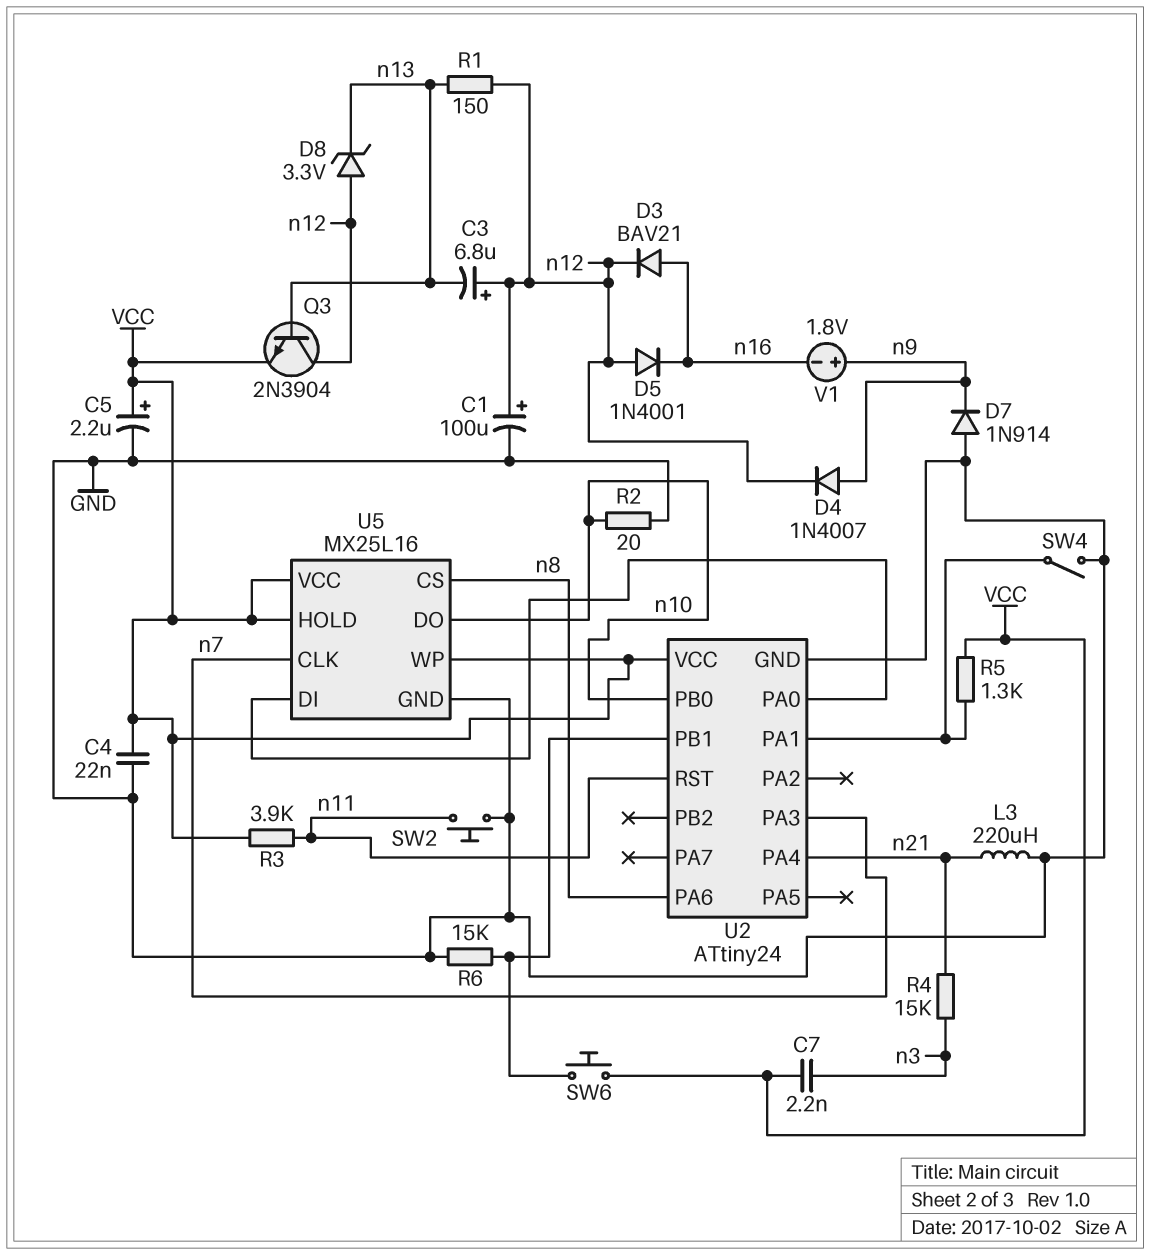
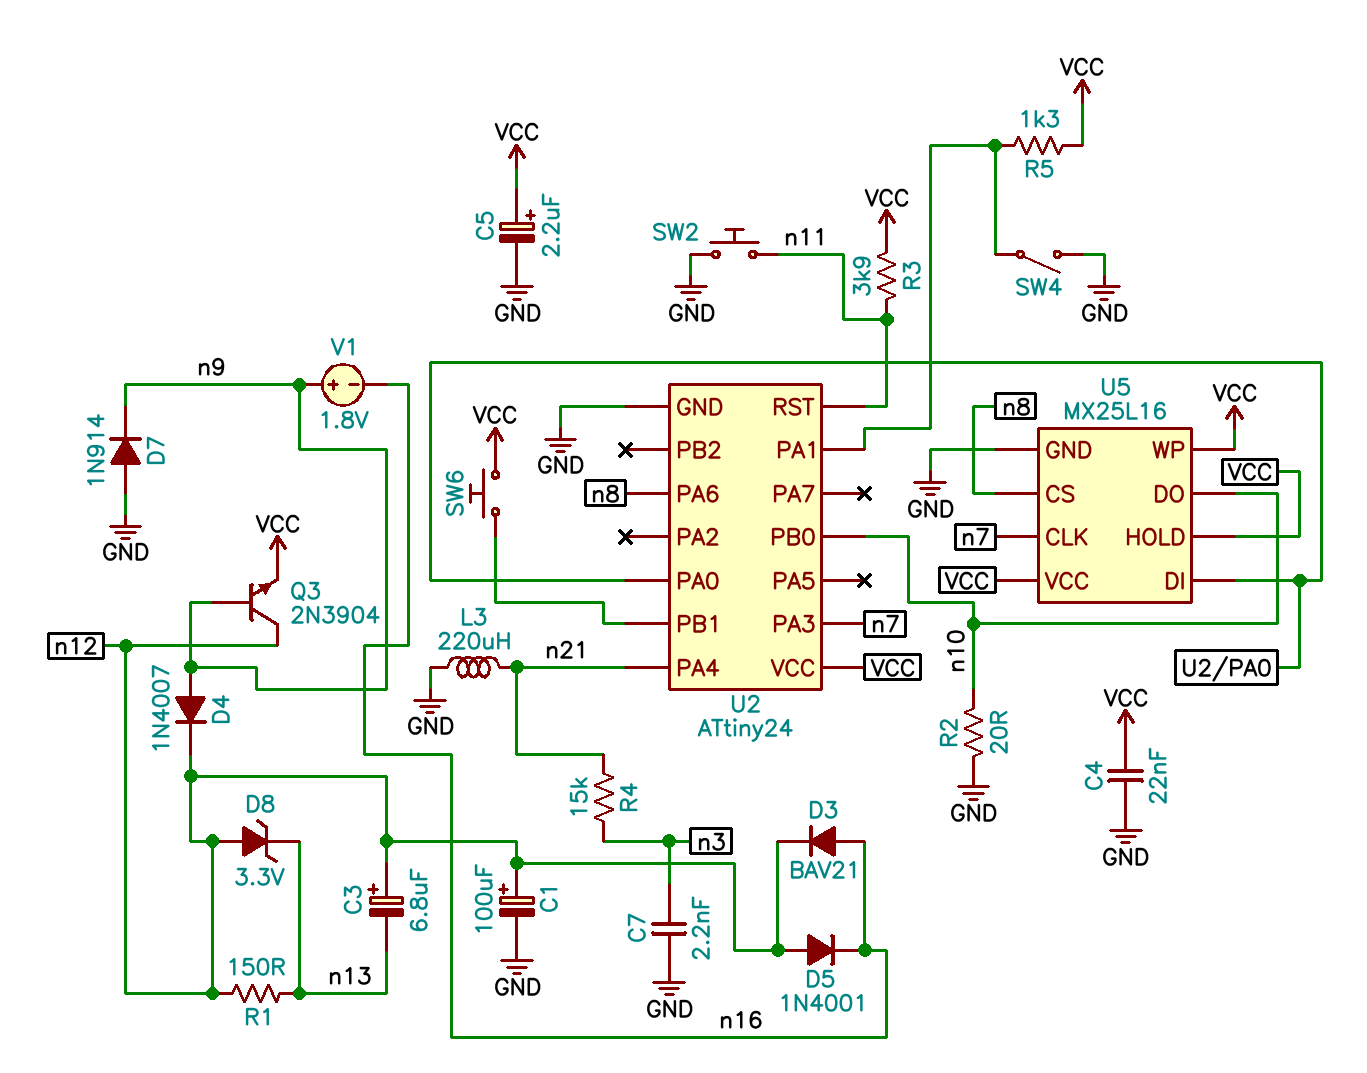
C7: 2.2nF (VCC, n3) -> 2.2nF (GND, n3)
Q3: NPN 2N3904 (B n13, C n12, E VCC) -> NPN 2N3904 (B n9, C n12, E VCC)
R6: 15k (GND, U2/PB1) -> none

